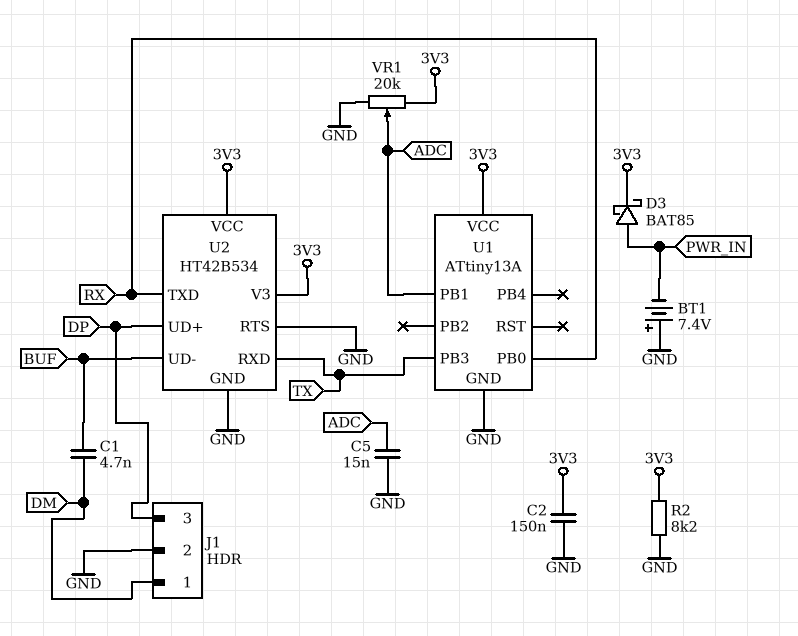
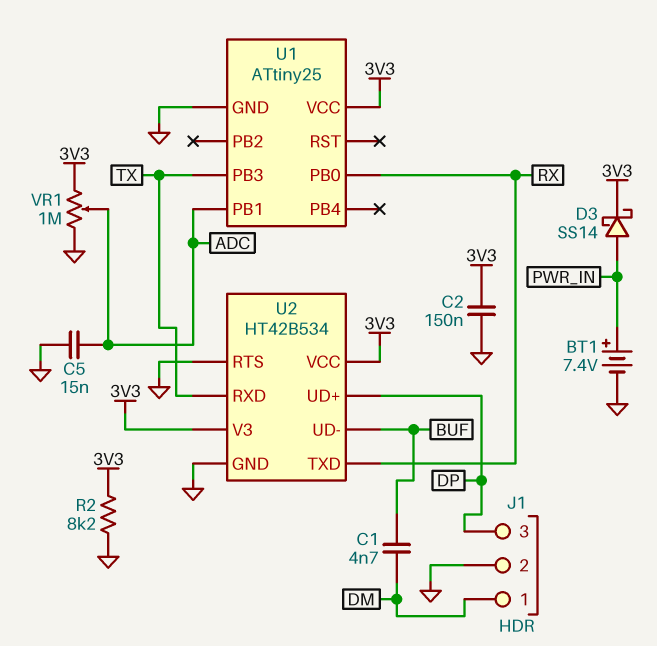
BT1: 7.4V (plus GND, minus PWR_IN) -> 7.4V (plus PWR_IN, minus GND)
D3: schottky BAT85 (A PWR_IN, K 3V3) -> schottky SS14 (A PWR_IN, K 3V3)
U1: ATtiny13A -> ATtiny25
VR1: 20k (3V3, GND, wiper ADC) -> 1M (3V3, GND, wiper ADC)

